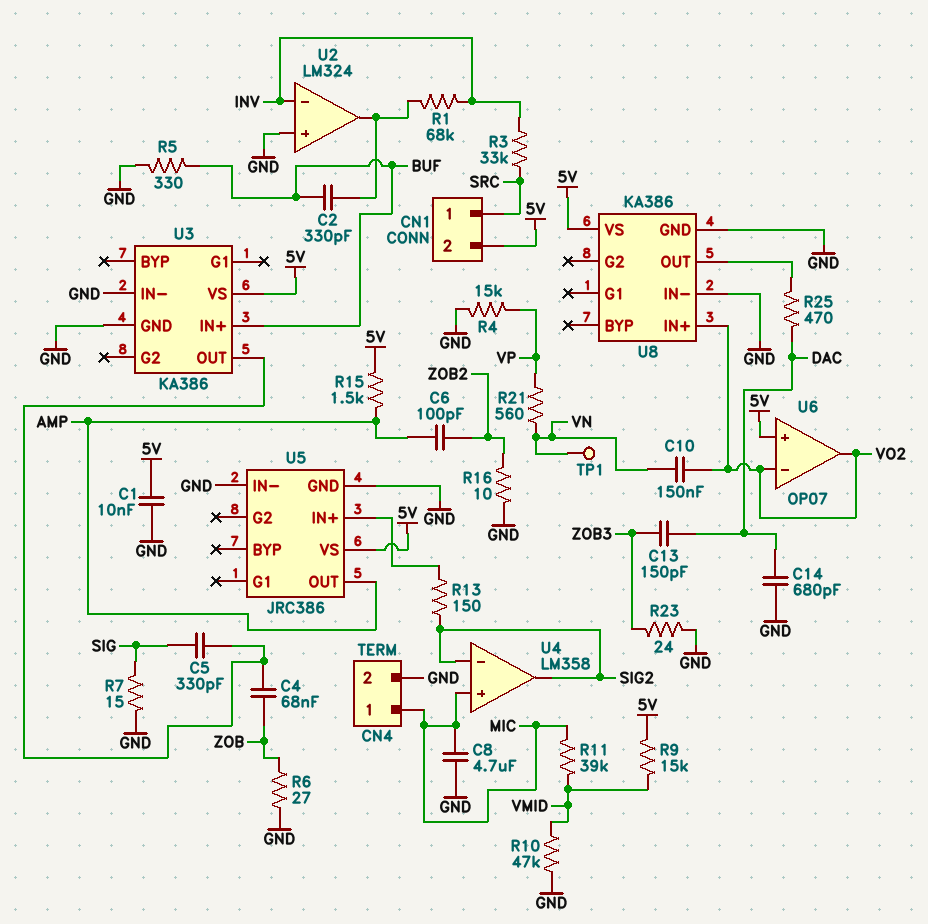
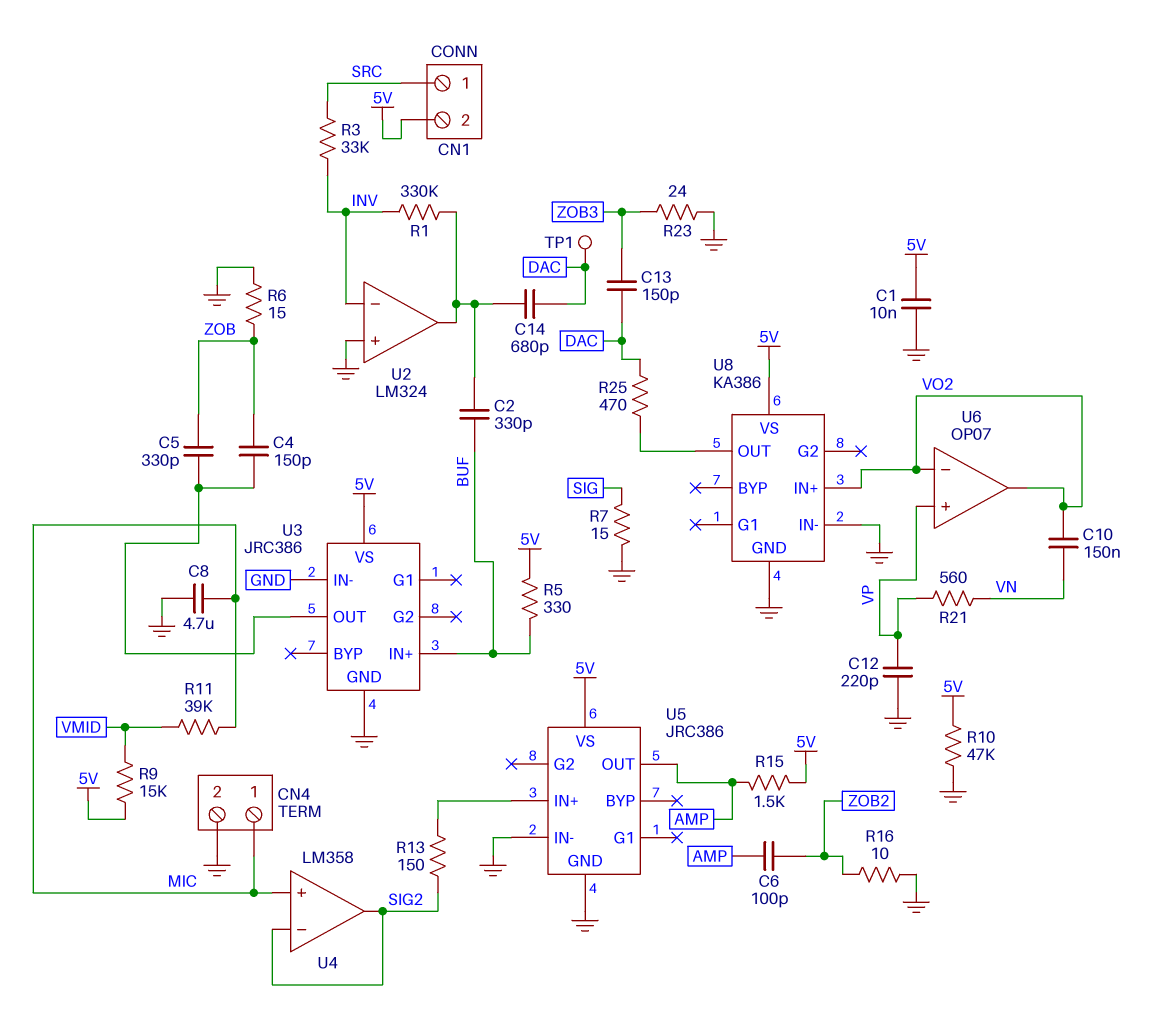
C4: 68nF (U3/OUT, ZOB) -> 150pF (U3/OUT, ZOB)
C5: 330pF (SIG, U3/OUT) -> 330pF (U3/OUT, ZOB)
C12: none -> 220pF (GND, VP)
C14: 680pF (DAC, GND) -> 680pF (DAC, U2/out)
R1: 68k (INV, U2/out) -> 330k (INV, U2/out)
R4: 15k (GND, VP) -> none
R5: 330 (BUF, GND) -> 330 (5V, BUF)
R6: 27 (GND, ZOB) -> 15 (GND, ZOB)
R10: 47k (GND, VMID) -> 47k (5V, GND)
TP1: test point (VN) -> test point (DAC)
U3: KA386 -> JRC386
U6 pin in+: 5V -> VP

